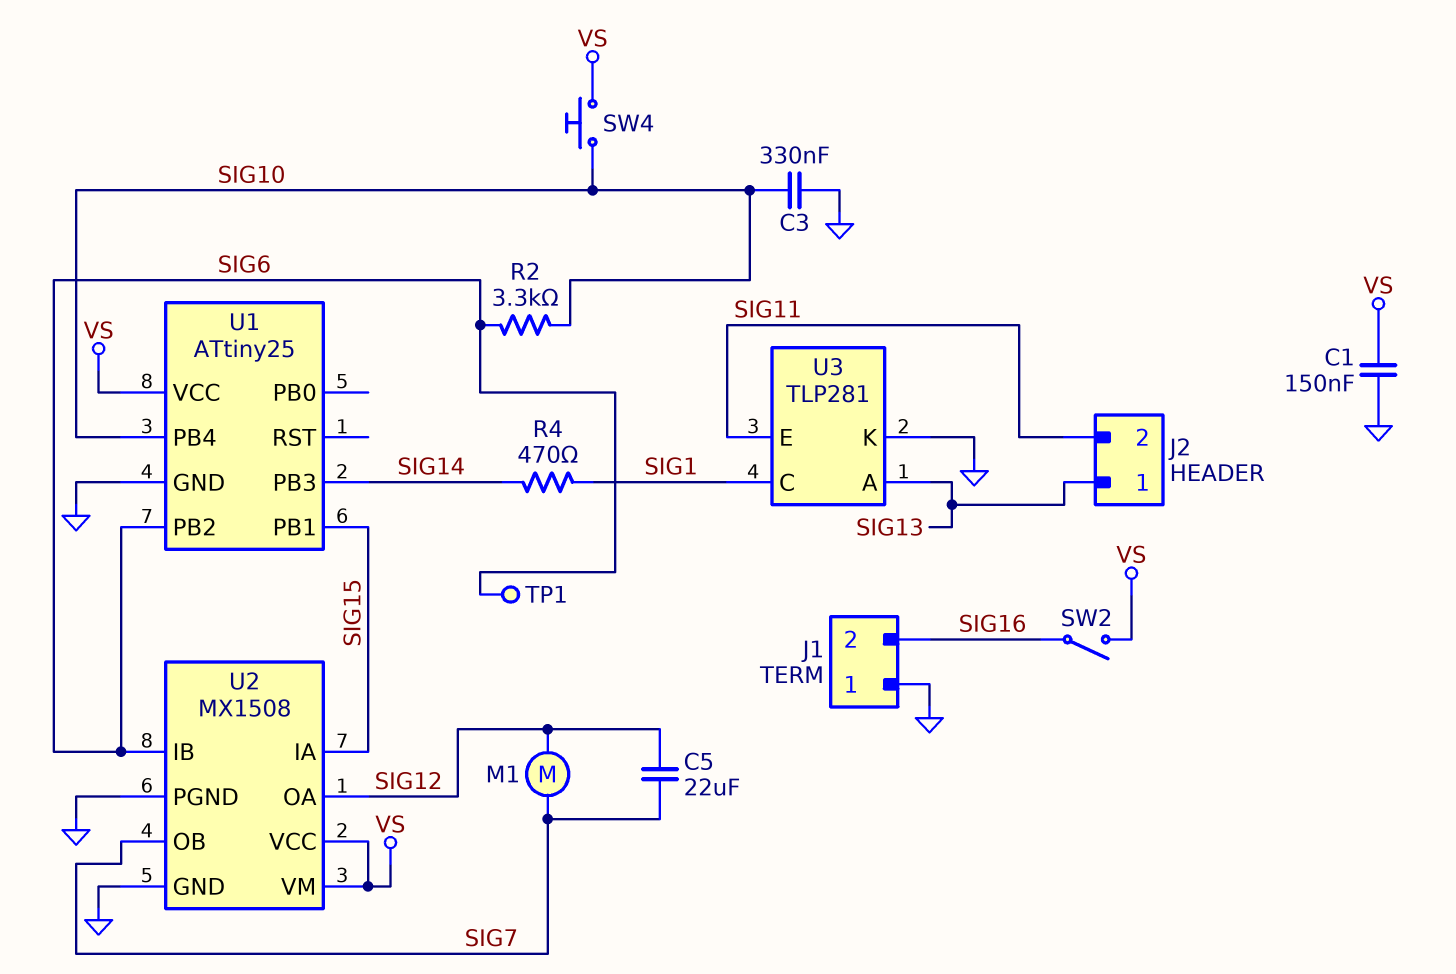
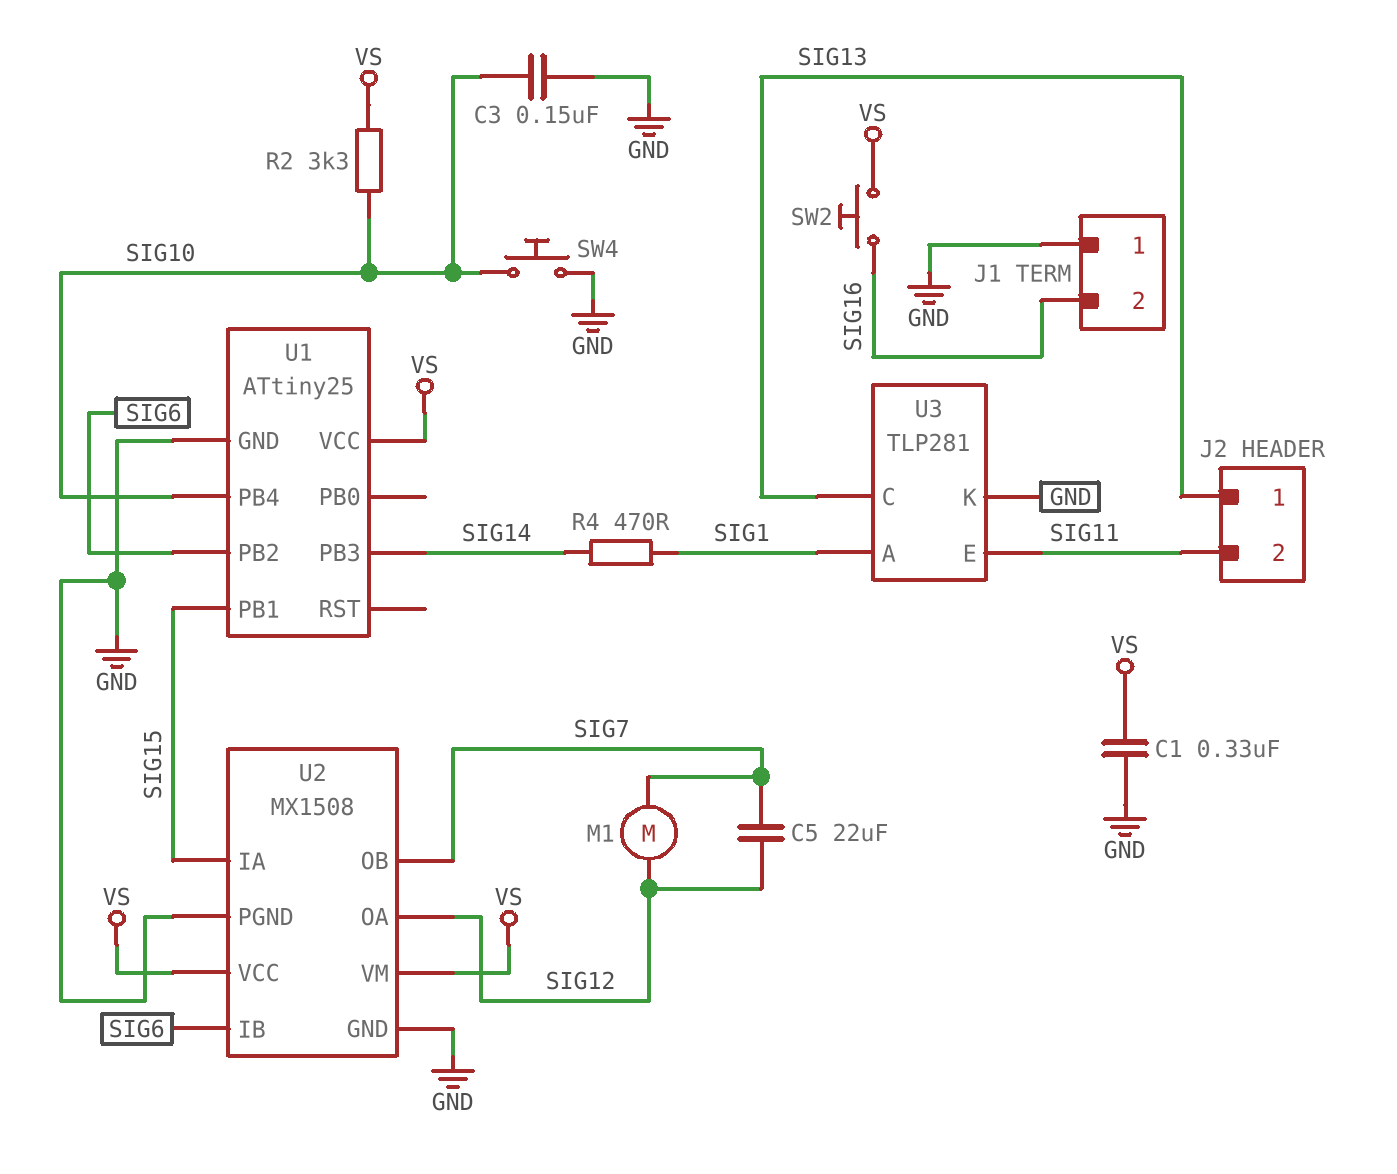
C1: 150nF (GND, VS) -> 330nF (GND, VS)
C3: 330nF (GND, SIG10) -> 150nF (GND, SIG10)
R2: 3.3k (SIG6, SIG10) -> 3.3k (SIG10, VS)
SW2: switch (SIG16, VS) -> button (SIG16, VS)
SW4: button (SIG10, VS) -> button (GND, SIG10)
TP1: test point (SIG6) -> none
U3 pin A: SIG13 -> SIG1
U3 pin C: SIG1 -> SIG13

